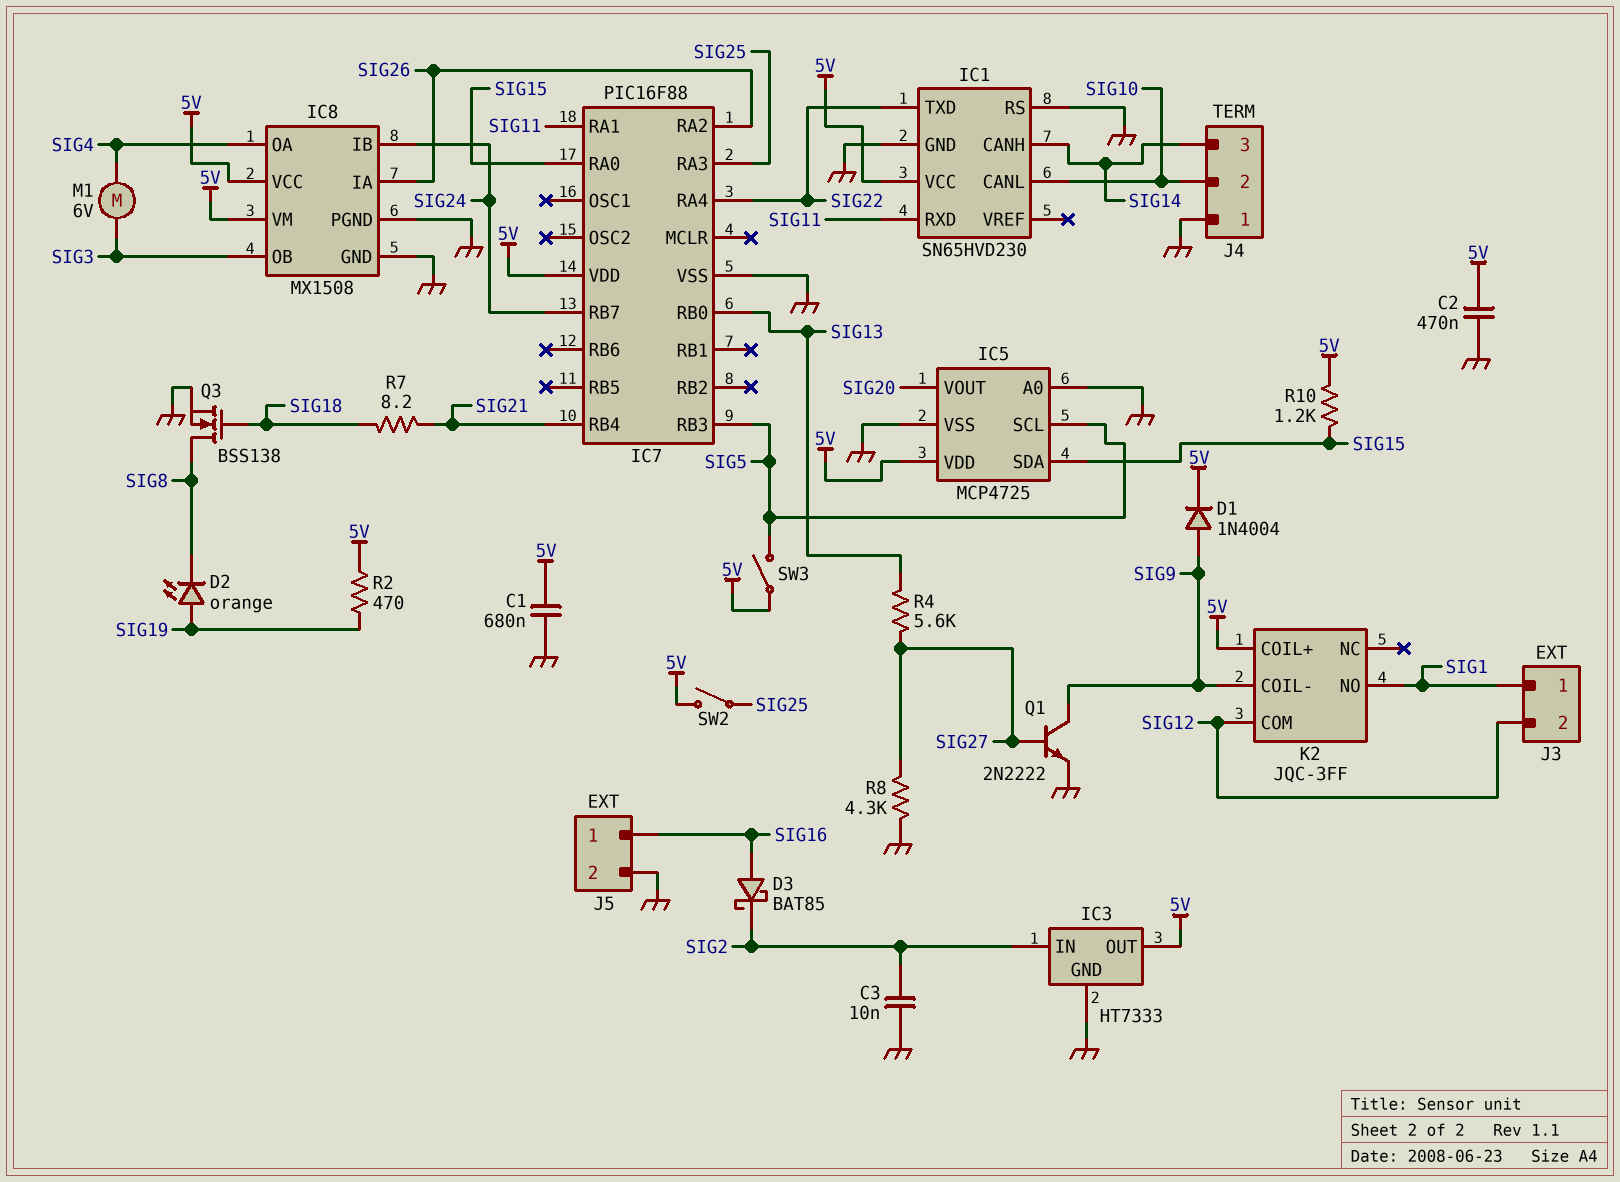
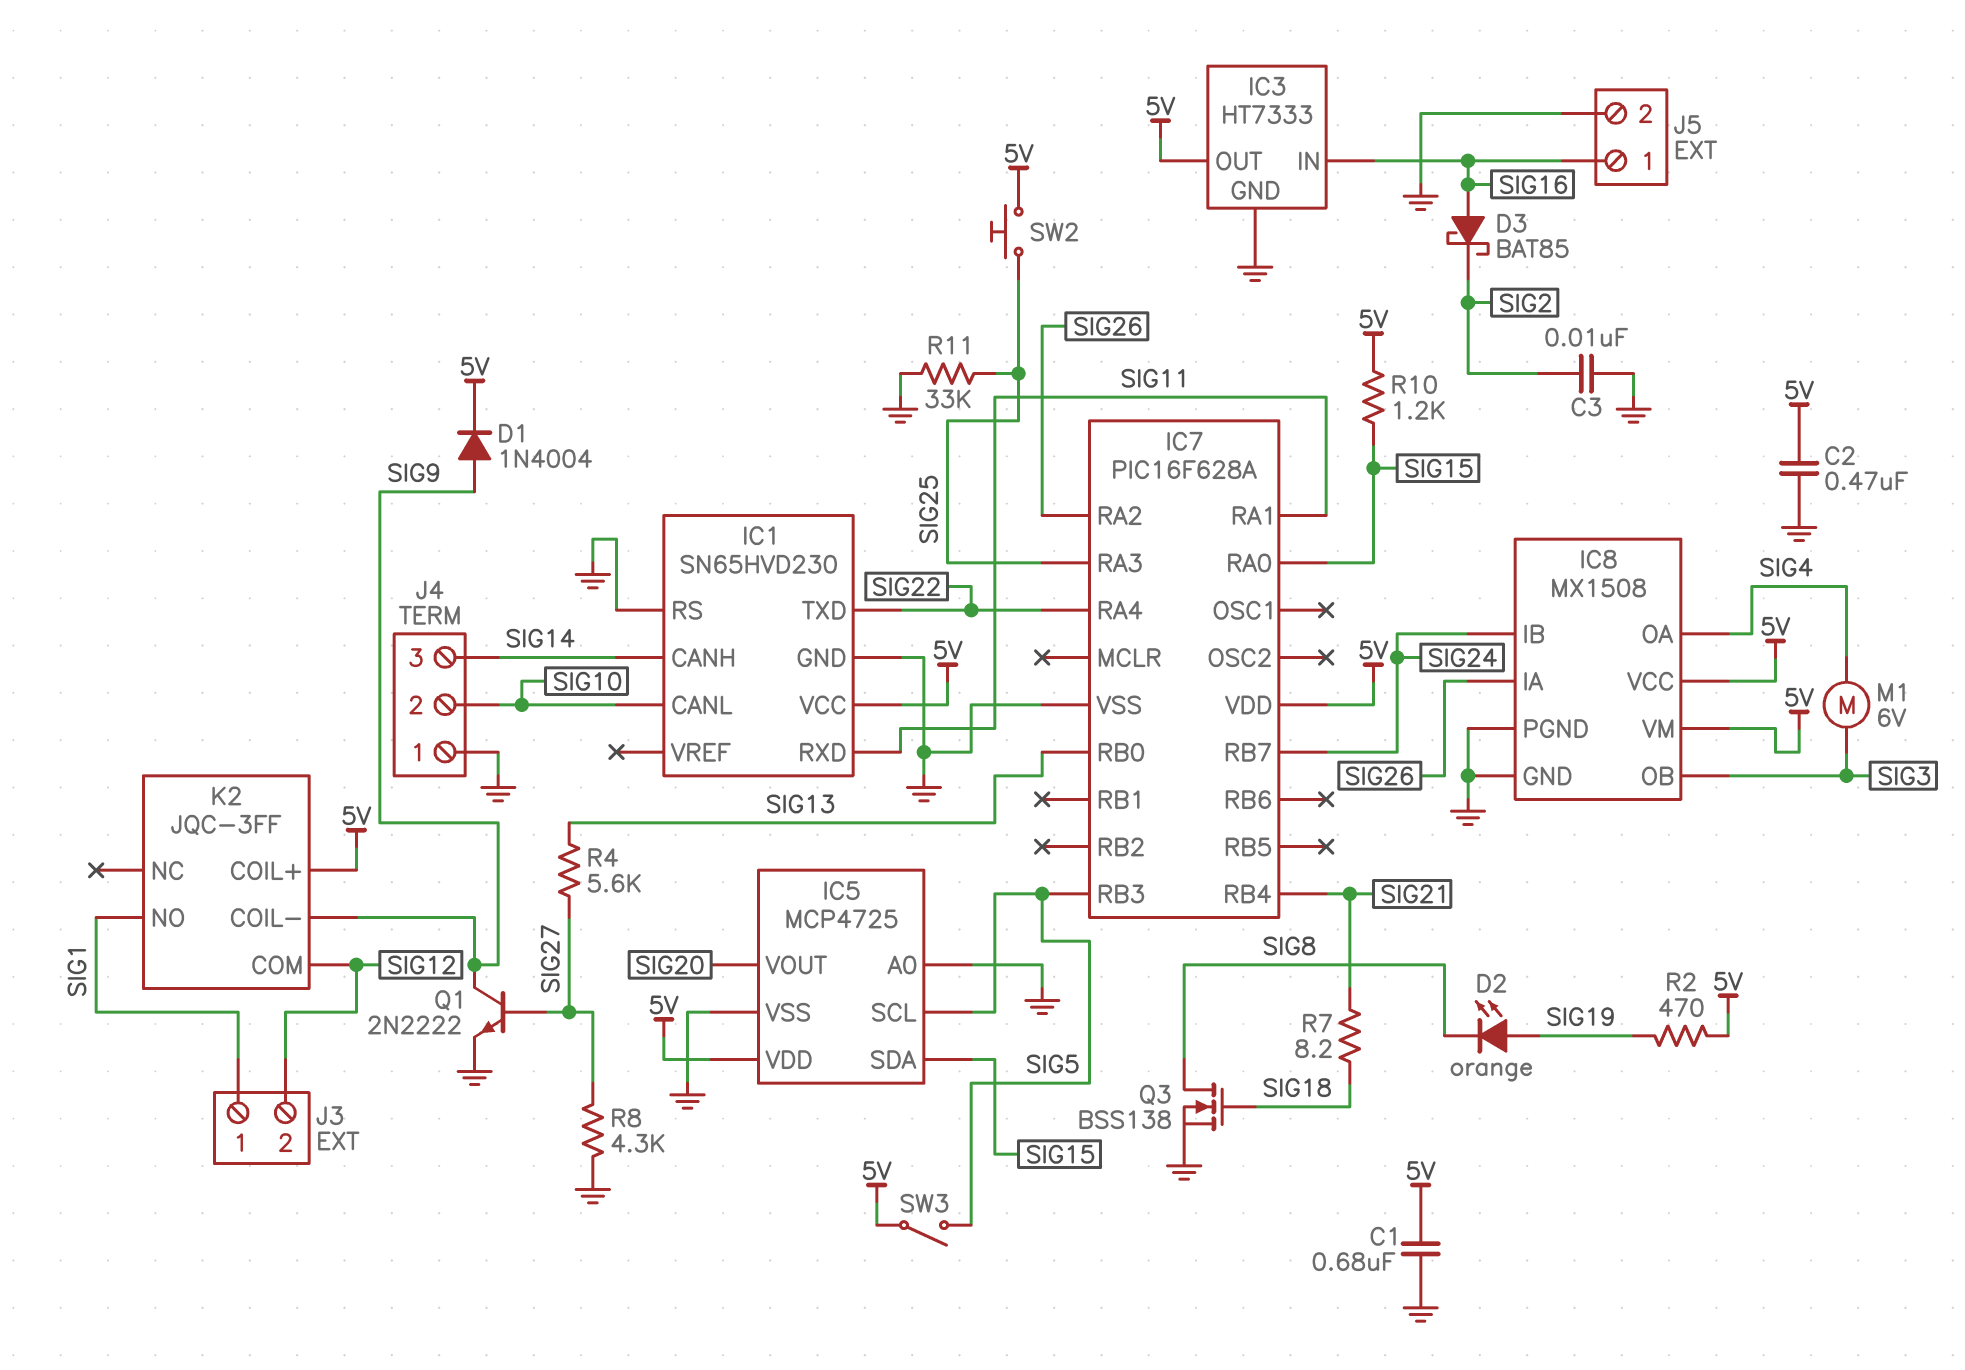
IC3 pin IN: SIG2 -> SIG16
IC7: PIC16F88 -> PIC16F628A
R11: none -> 33k (GND, SIG25)
SW2: switch (5V, SIG25) -> button (5V, SIG25)

